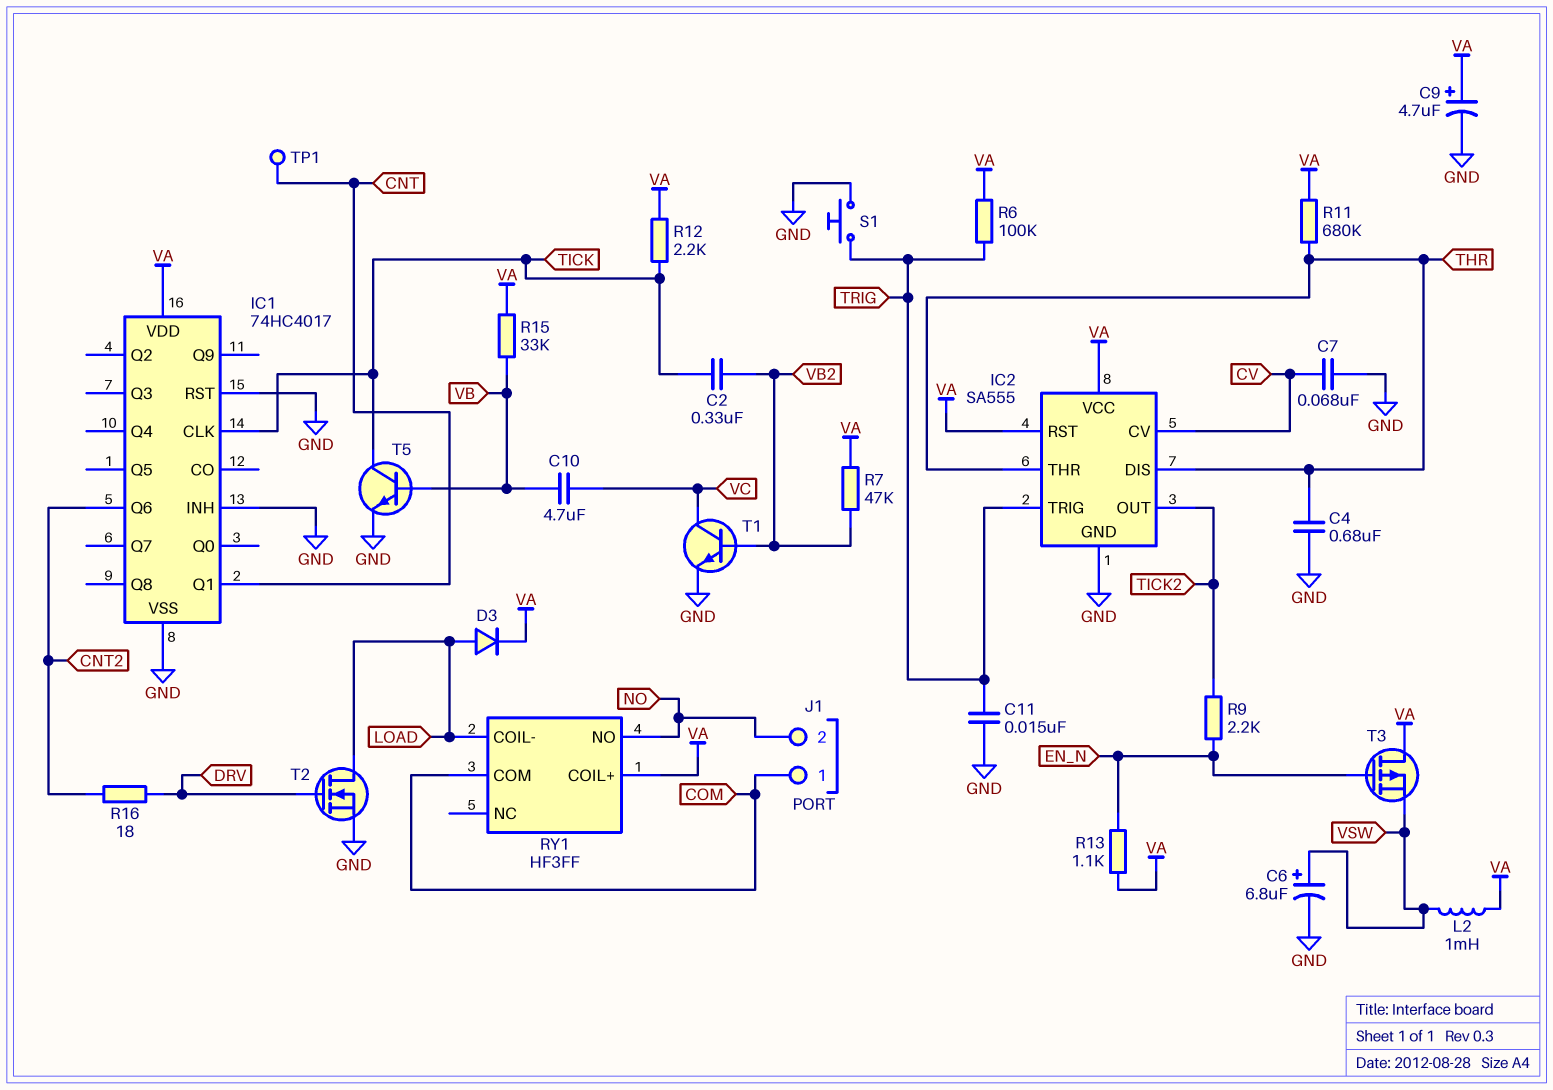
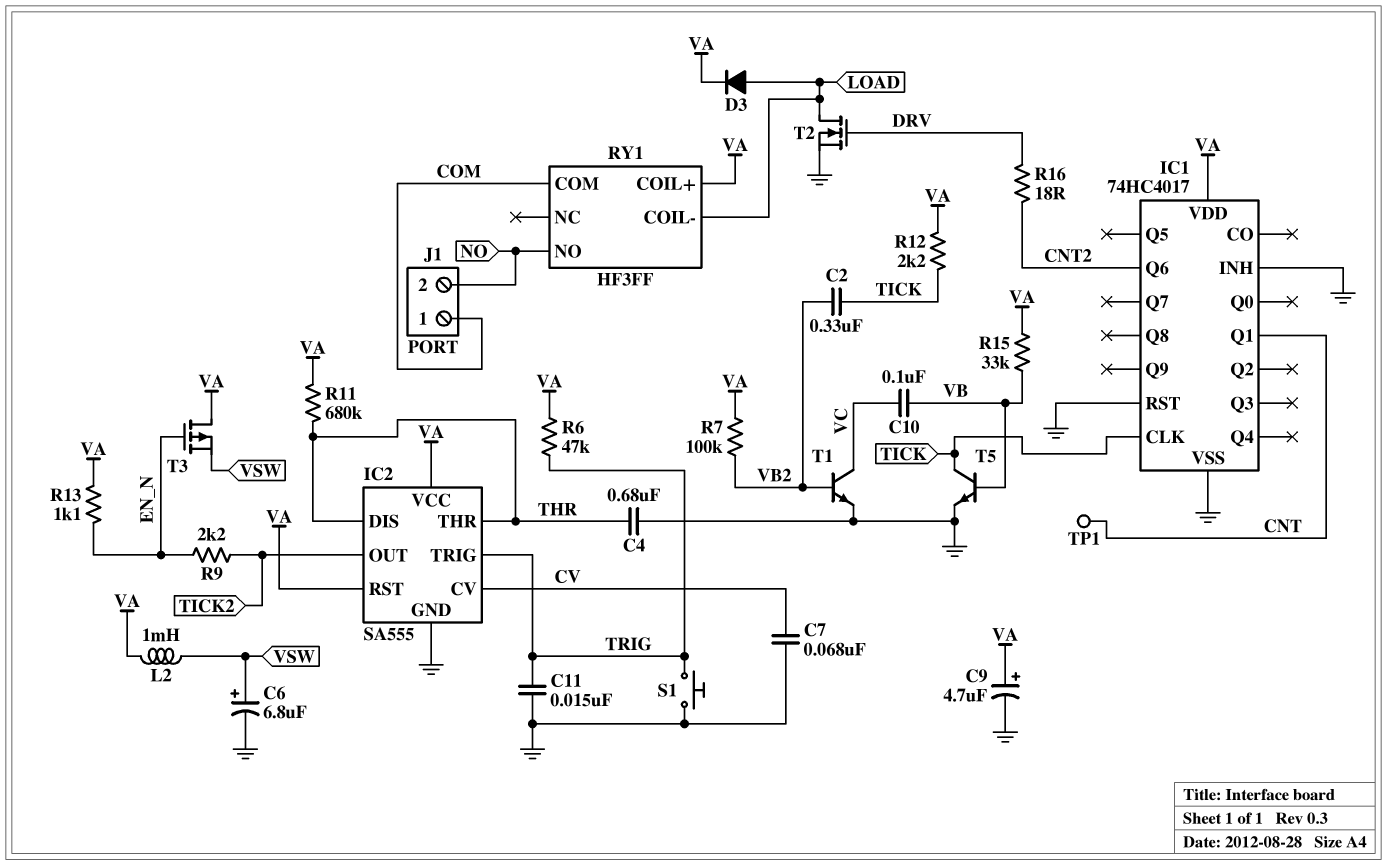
C10: 4.7uF (VB, VC) -> 100nF (VB, VC)
R6: 100k (TRIG, VA) -> 47k (TRIG, VA)
R7: 47k (VA, VB2) -> 100k (VA, VB2)

